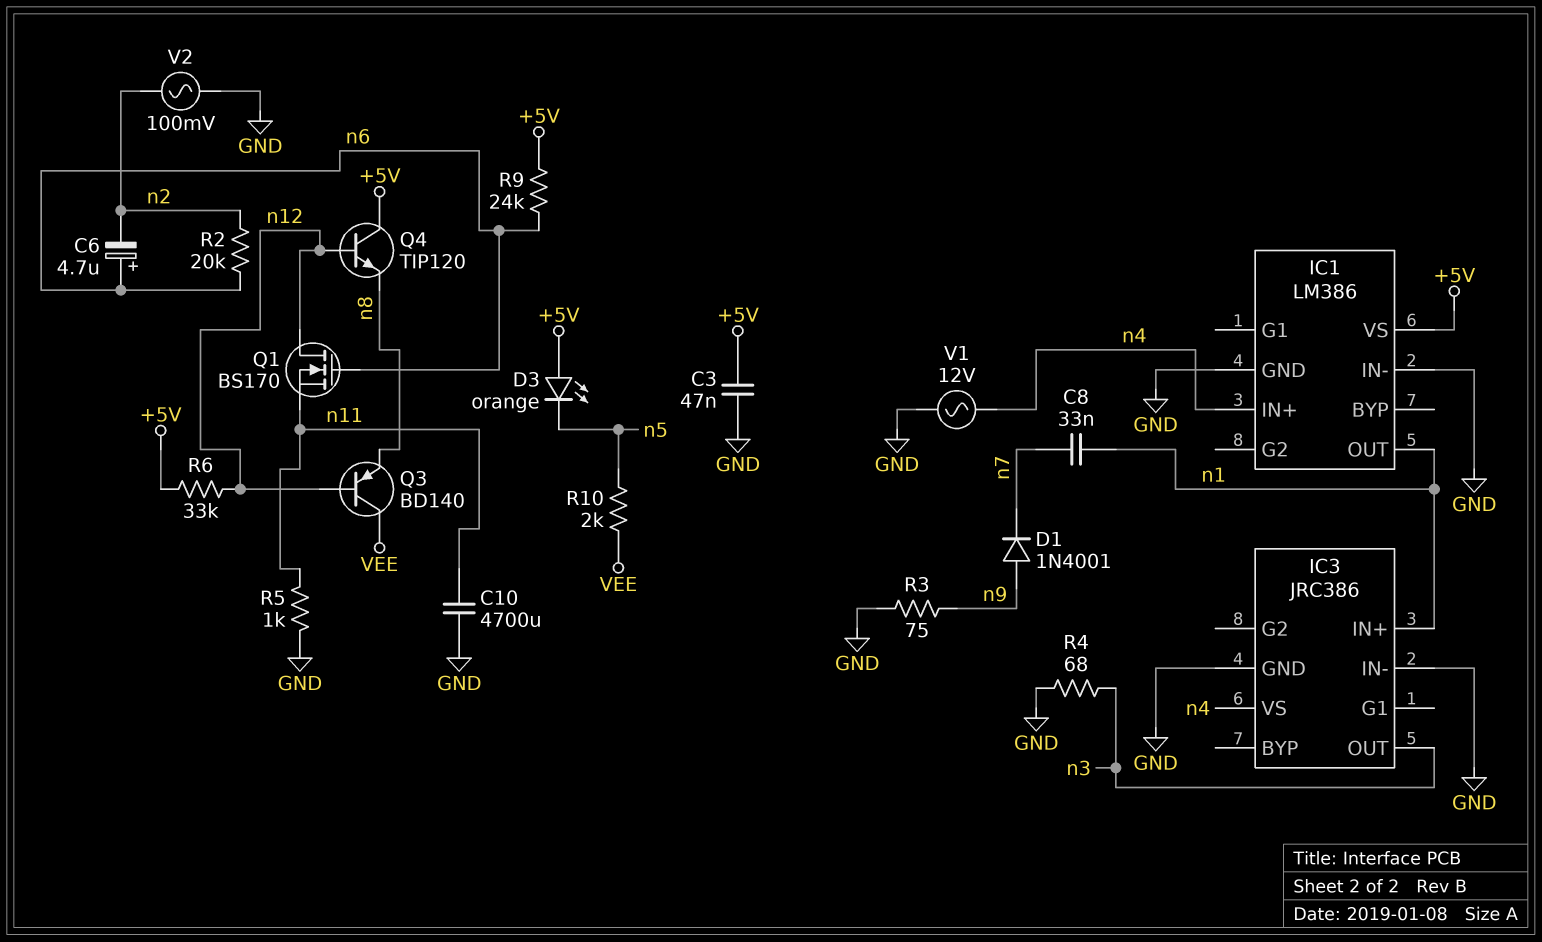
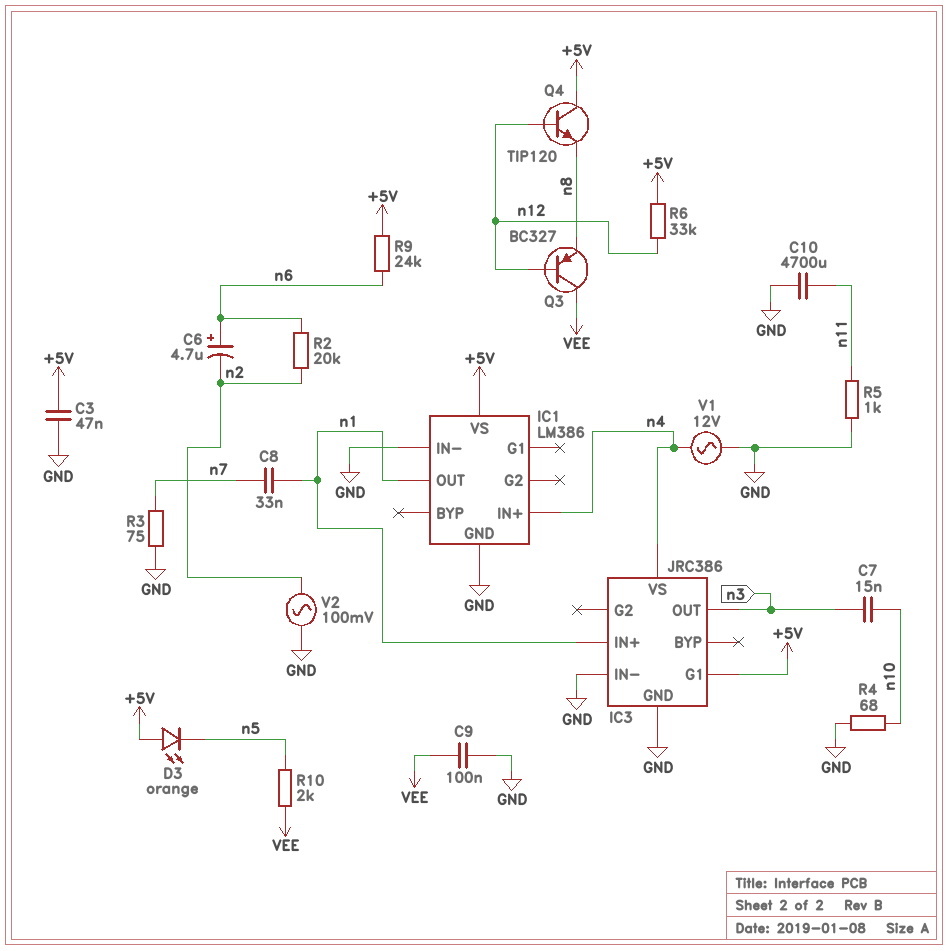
C7: none -> 15nF (n3, n10)
C9: none -> 100nF (GND, VEE)
D1: diode 1N4001 (A n9, K n7) -> none
IC3 pin G1: none -> +5V
Q1: NMOS BS170 (G n6, D n12, S n11) -> none
Q3: PNP BD140 (B n12, C VEE, E n8) -> PNP BC327 (B n12, C VEE, E n8)
R3: 75 (GND, n9) -> 75 (GND, n7)
R4: 68 (GND, n3) -> 68 (GND, n10)

